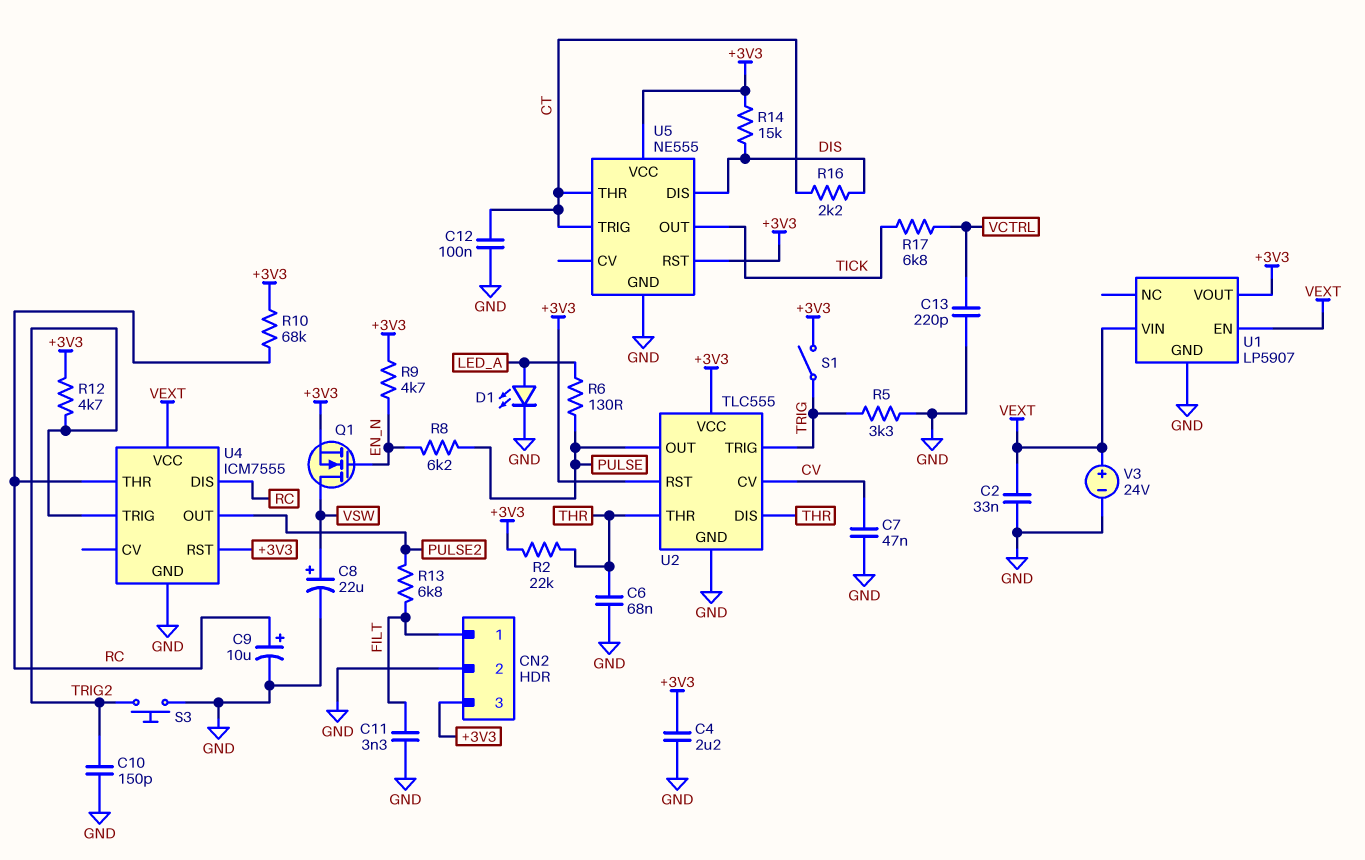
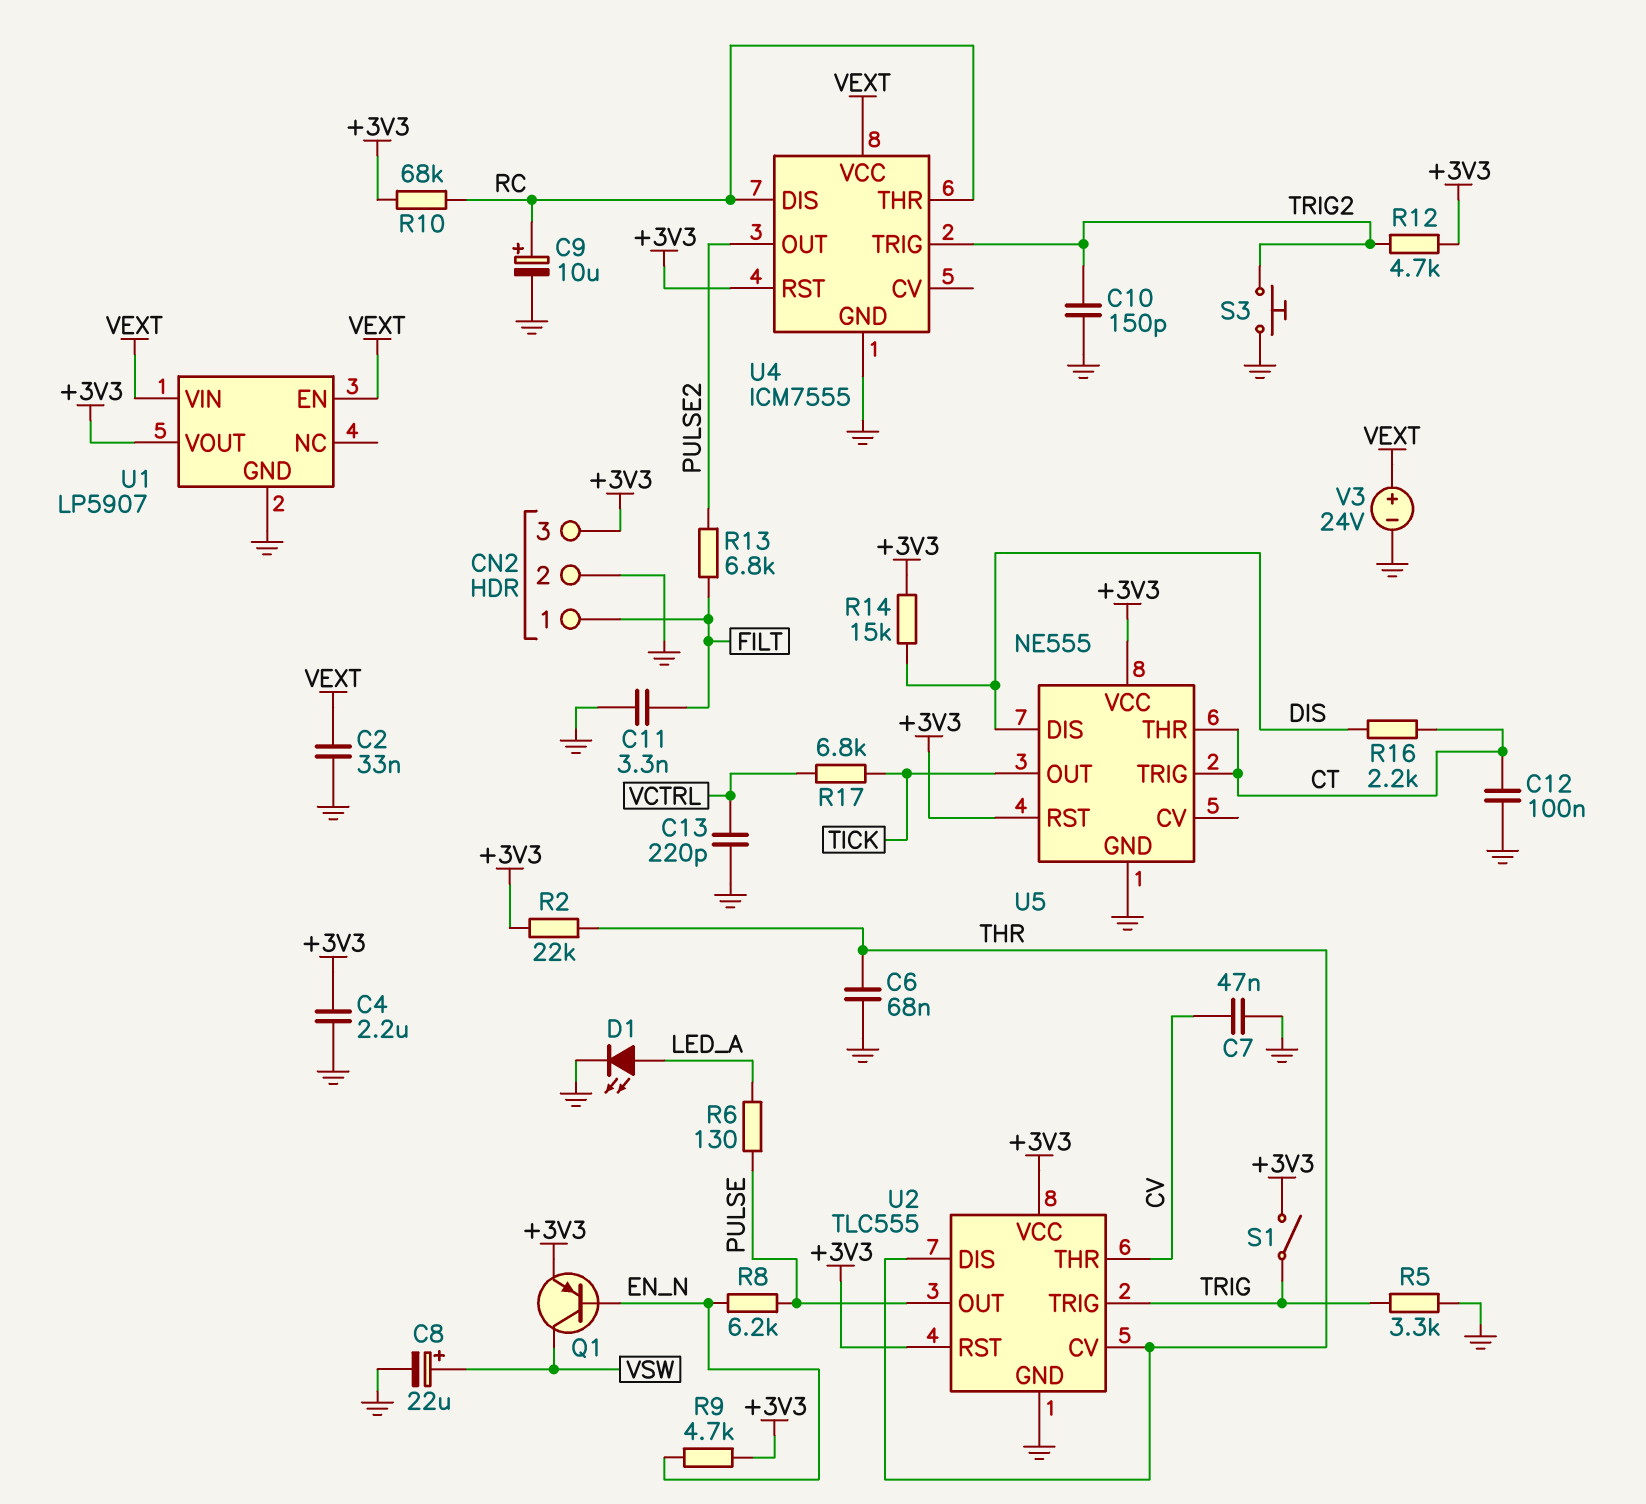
Q1: NMOS (G EN_N, D VSW, S +3V3) -> PNP (B EN_N, C VSW, E +3V3)
U2 pin CV: CV -> THR
U2 pin THR: THR -> CV

